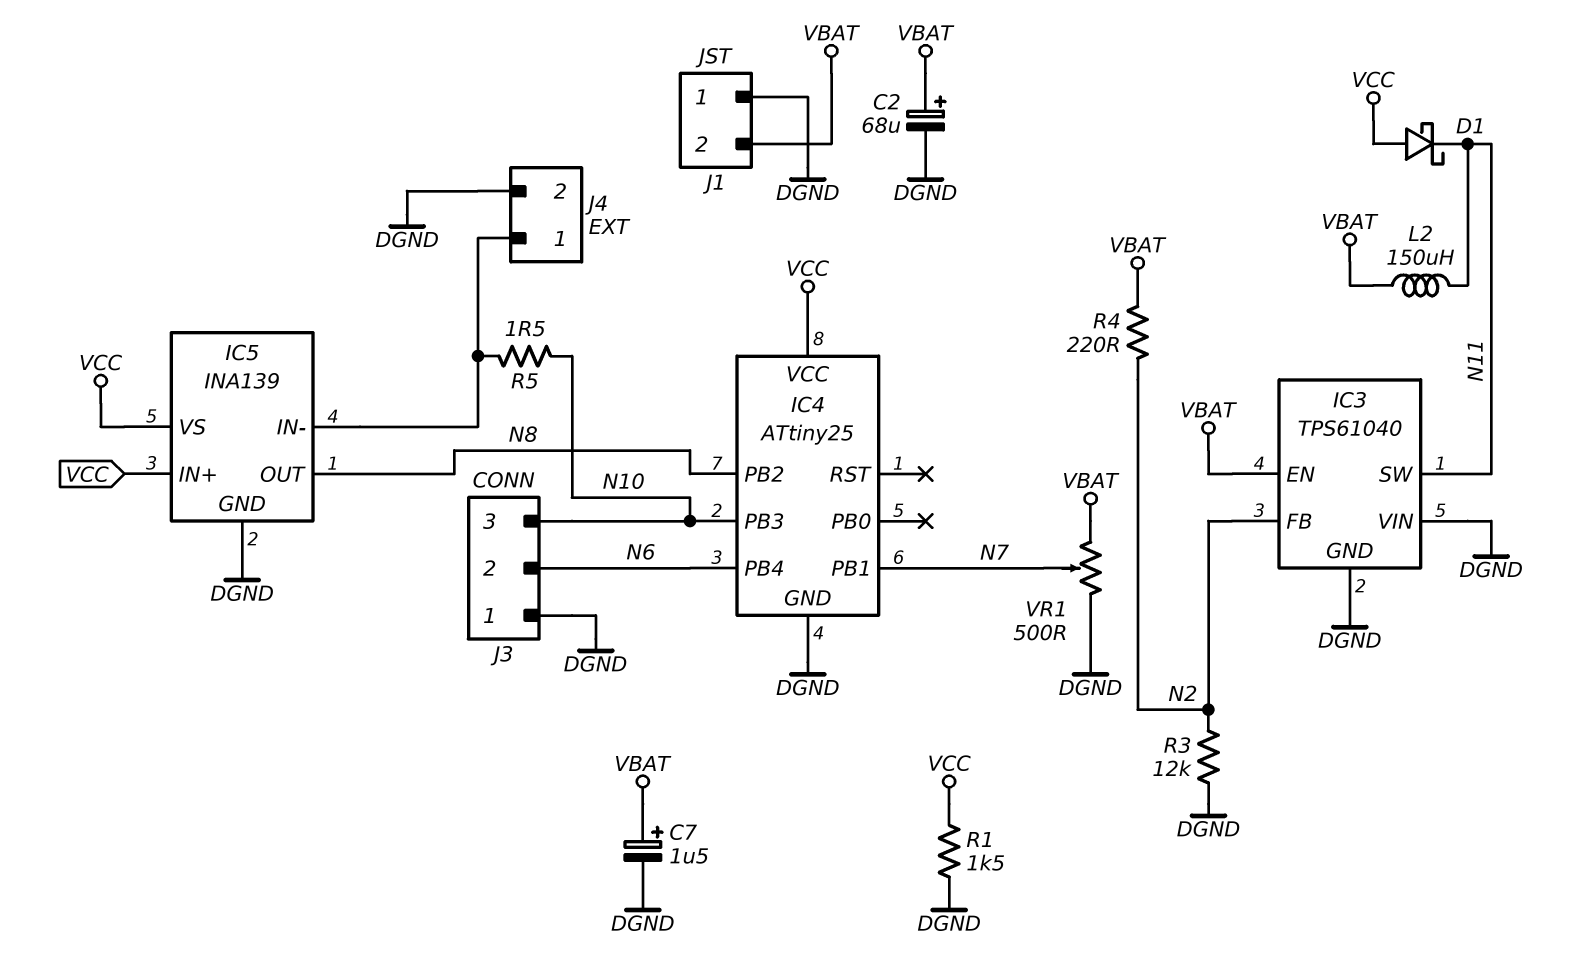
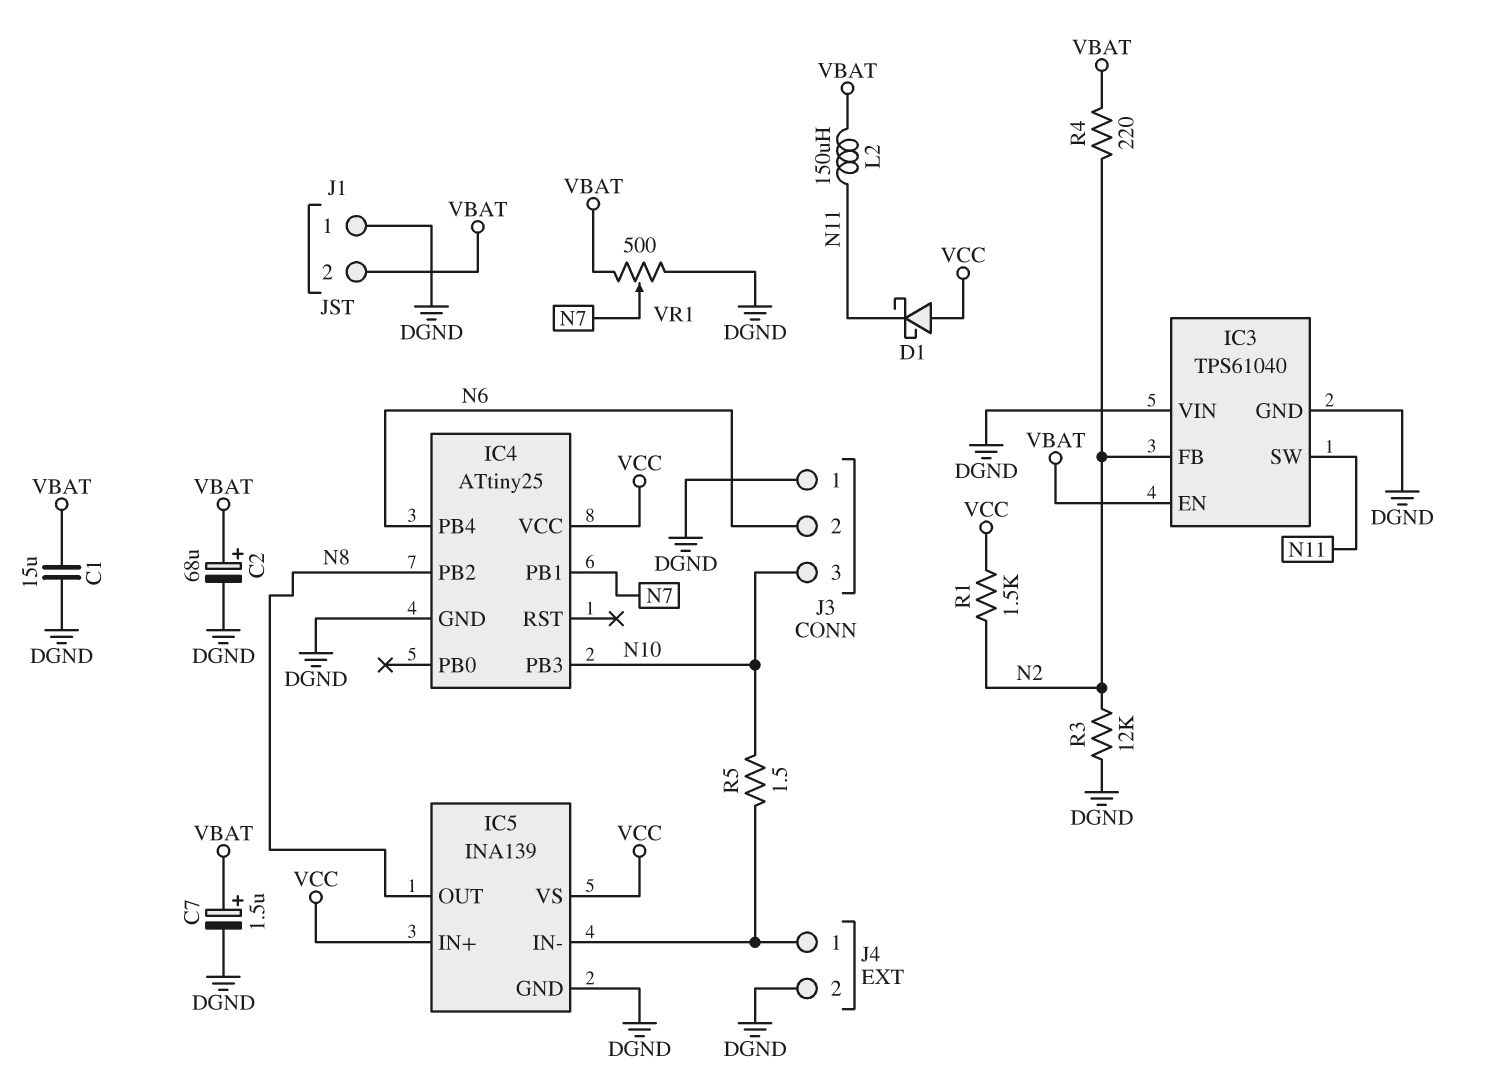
C1: none -> 15uF (DGND, VBAT)
R1: 1.5k (DGND, VCC) -> 1.5k (N2, VCC)

